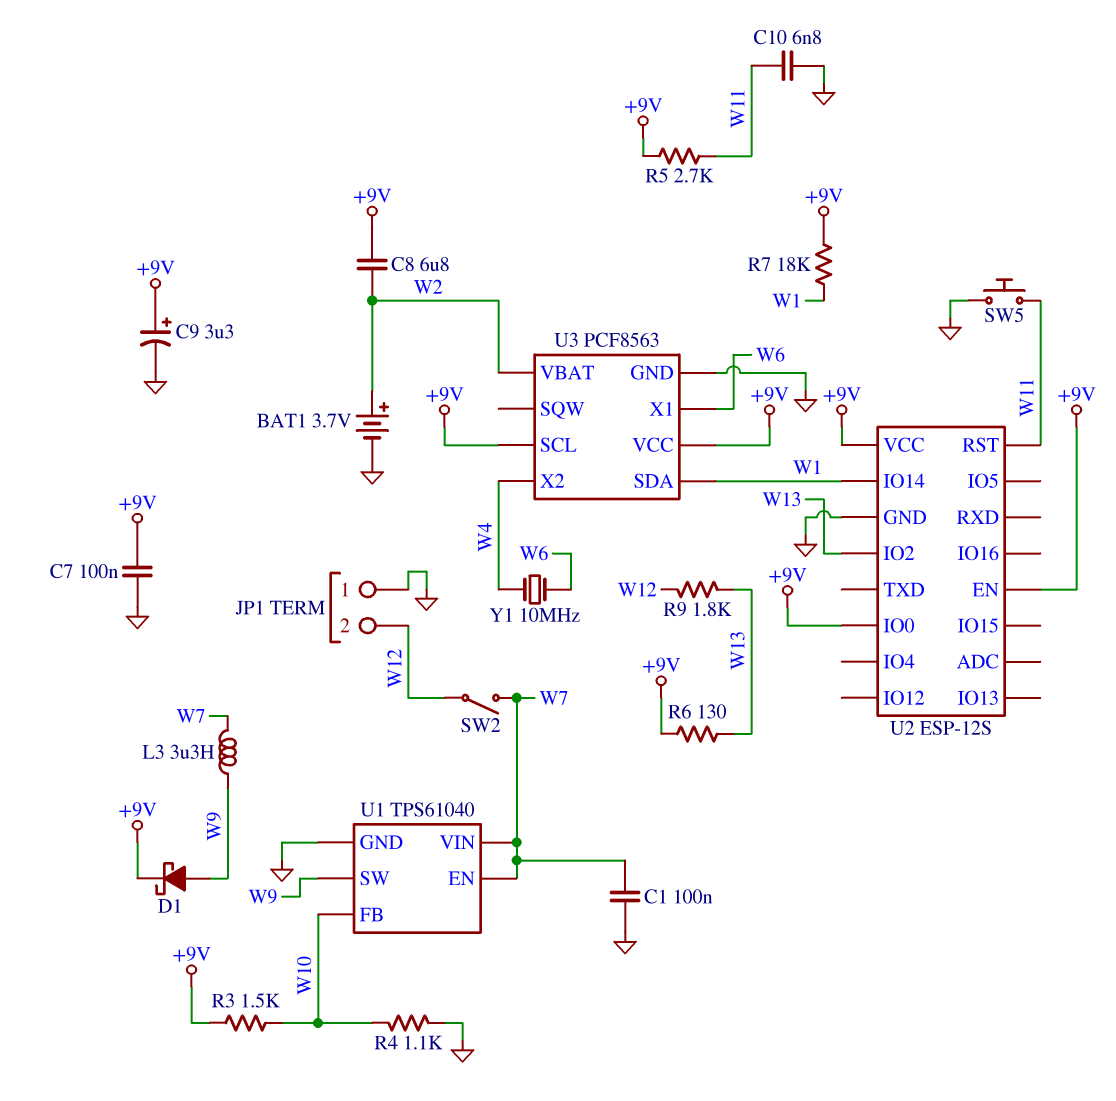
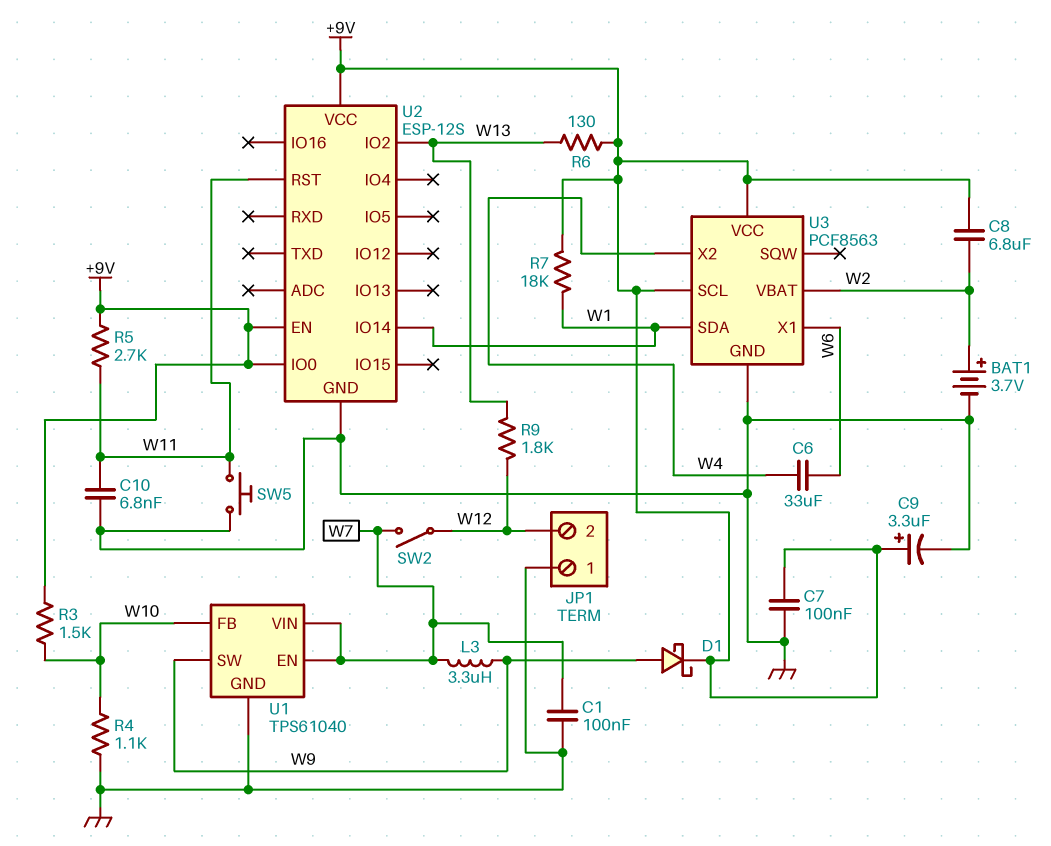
C6: none -> 33uF (W4, W6)
Y1: 10MHz (W4, W6) -> none

